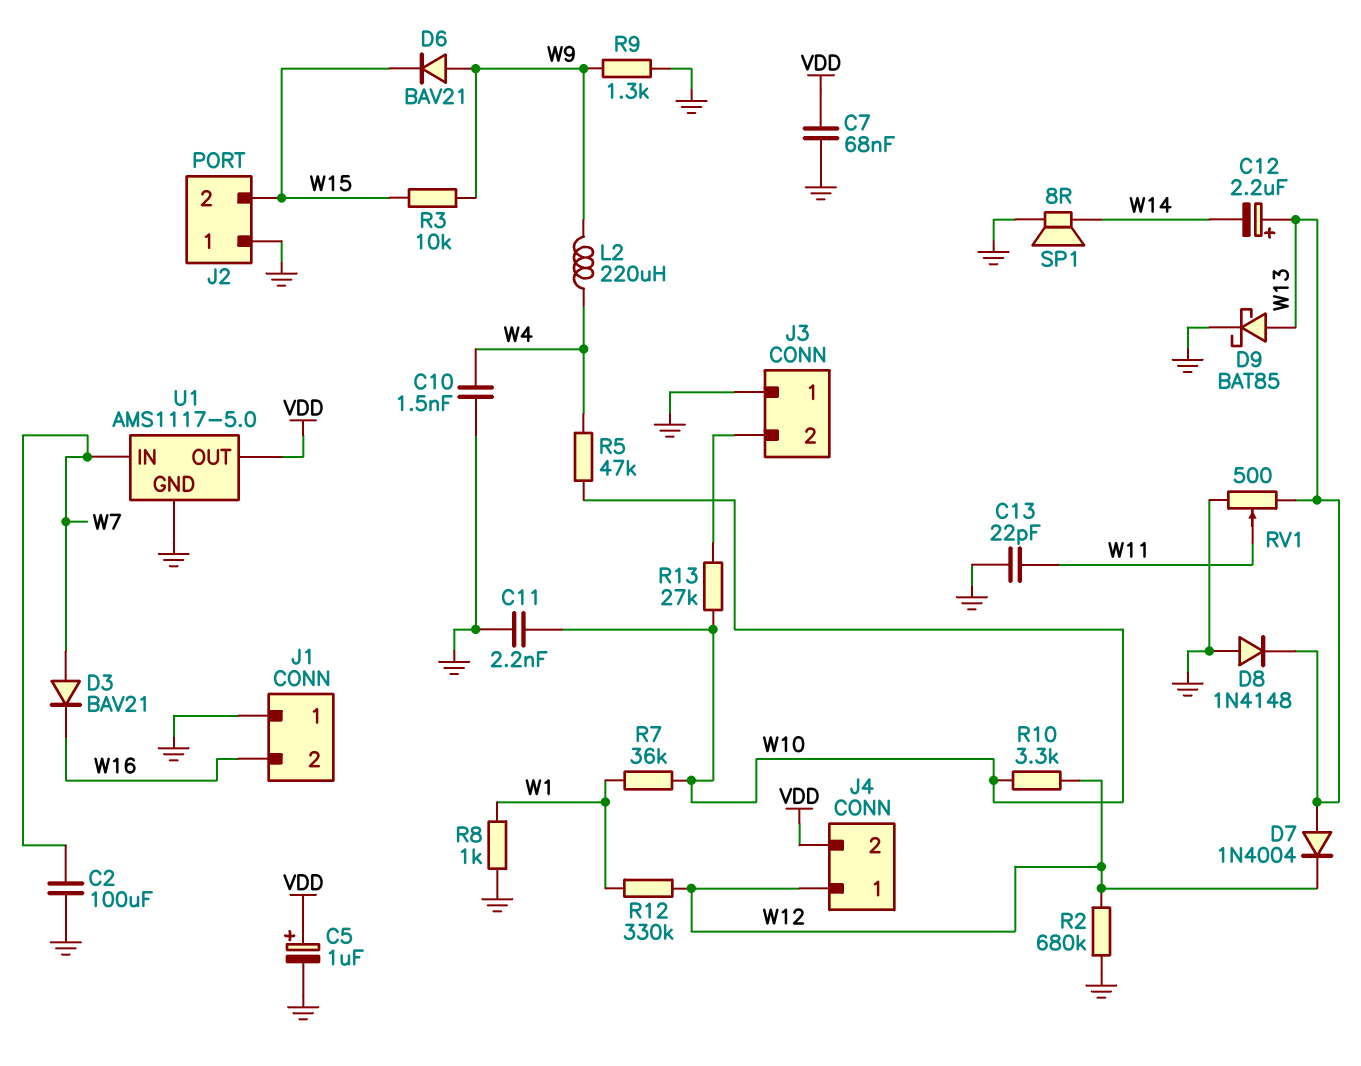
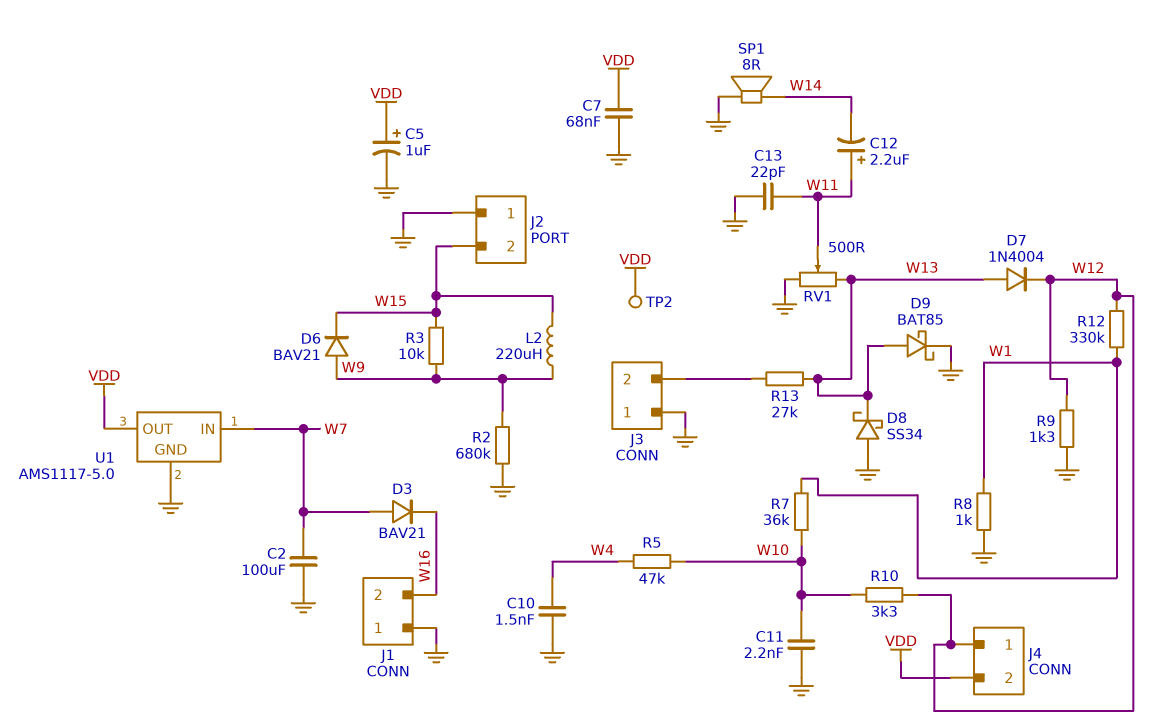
C12: 2.2uF (plus W13, minus W14) -> 2.2uF (plus W11, minus W14)
D8: diode 1N4148 (A GND, K W13) -> schottky SS34 (A GND, K W13)
L2: 220uH (W4, W9) -> 220uH (W9, W15)
R2: 680k (GND, W12) -> 680k (GND, W9)
R9: 1.3k (GND, W9) -> 1.3k (GND, W12)
R13: 27k (J3/2, W10) -> 27k (J3/2, W13)
TP2: none -> test point (VDD)

